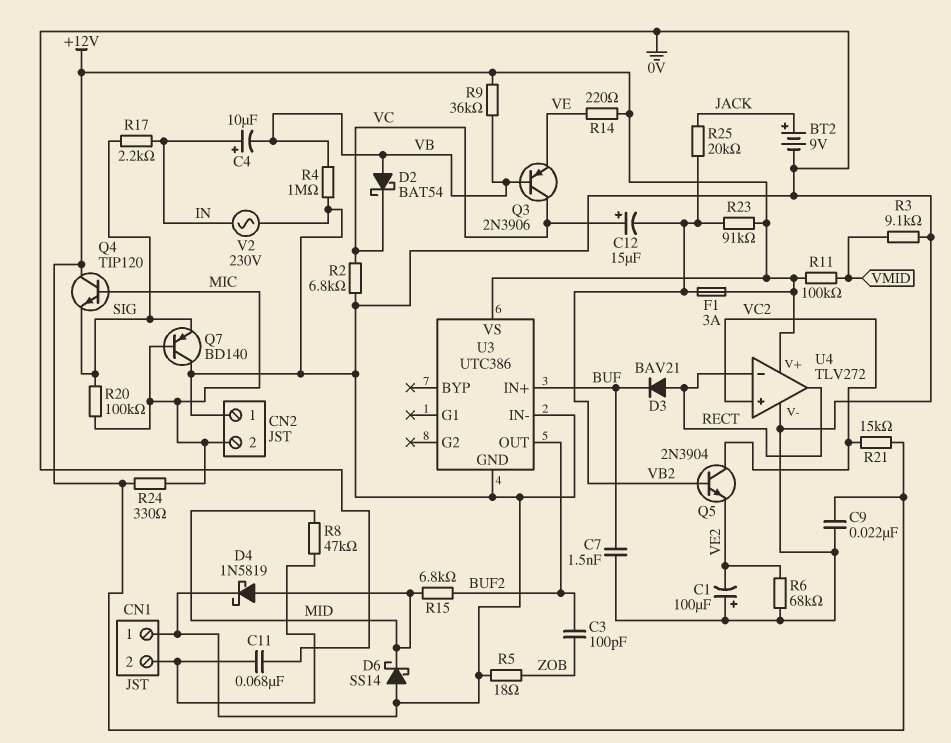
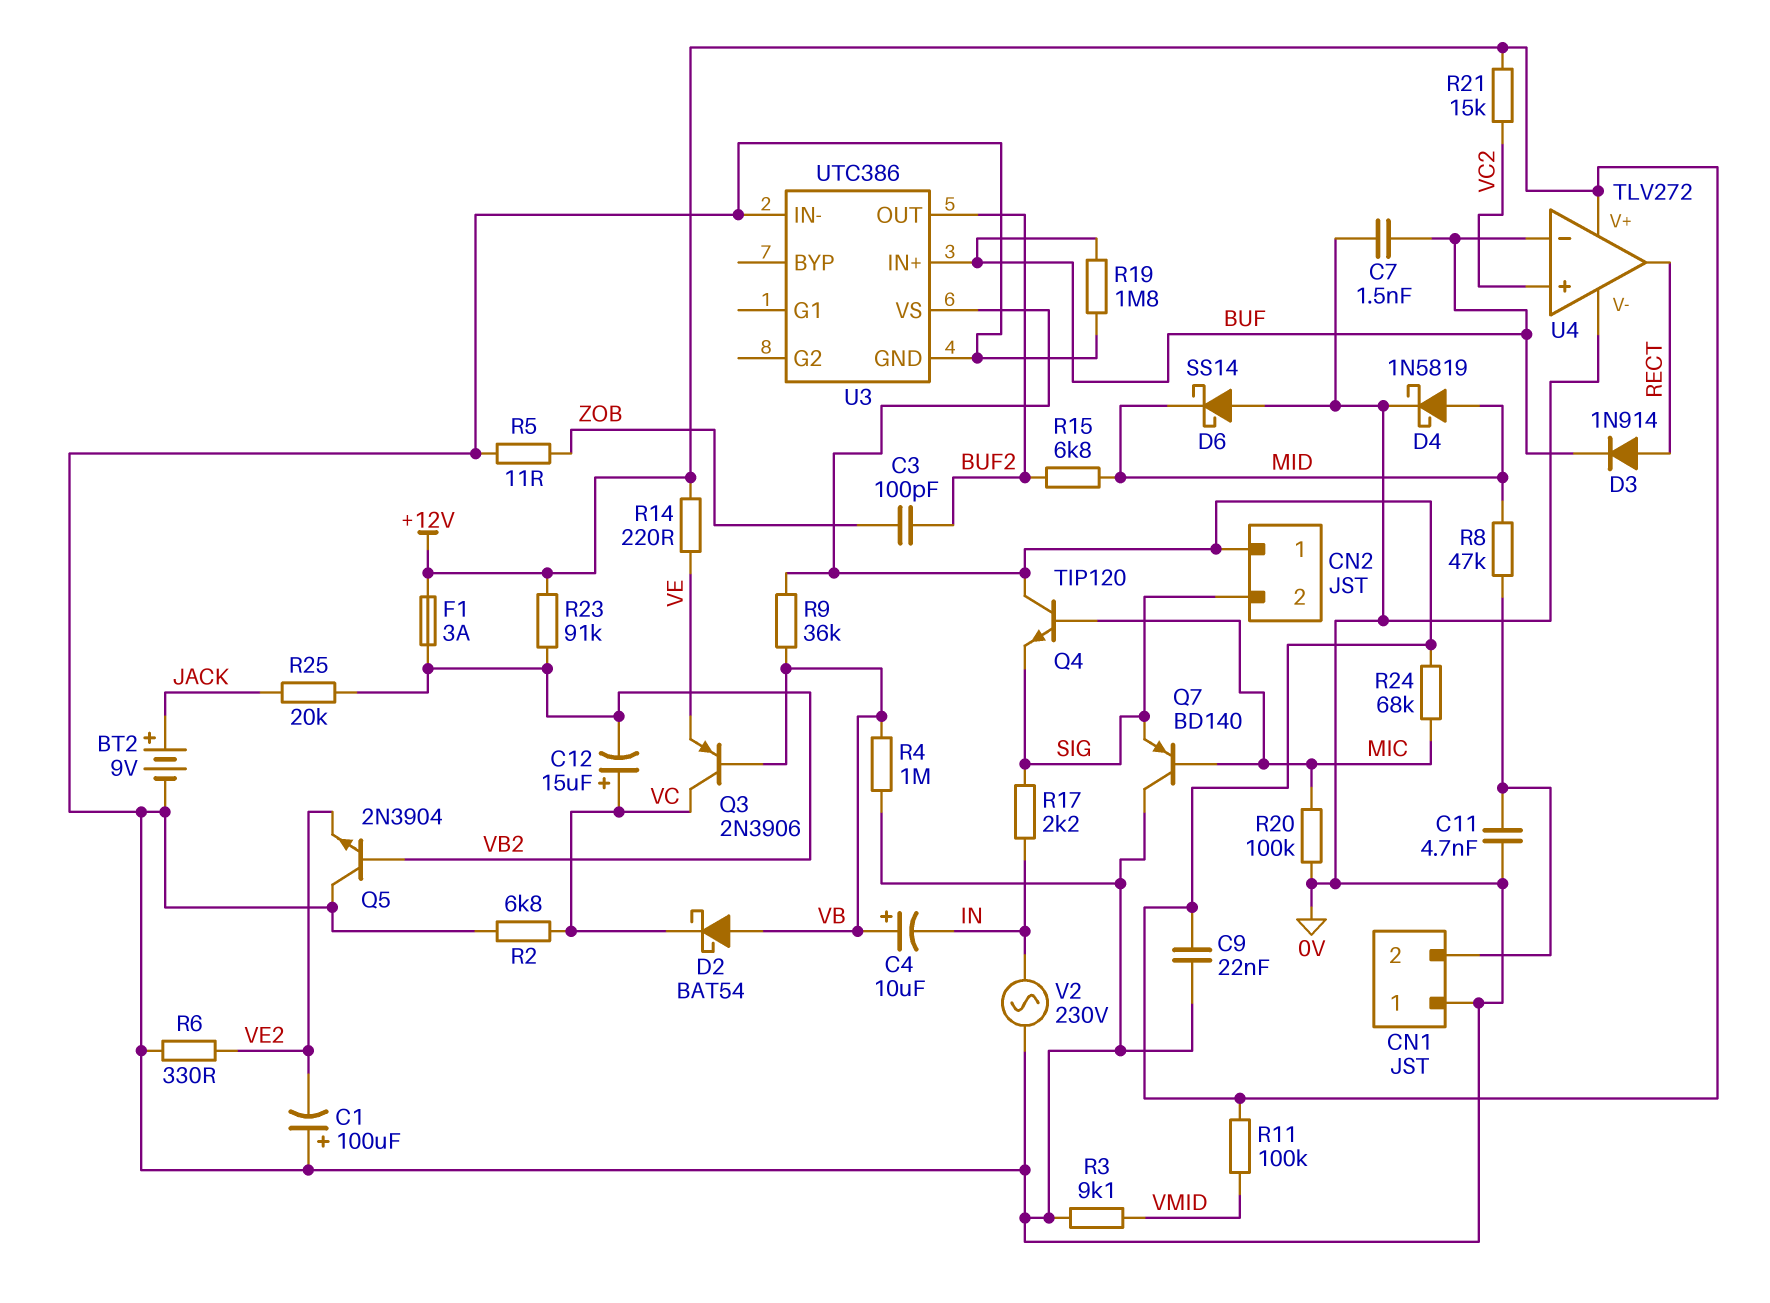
C4: 10uF (plus IN, minus VB) -> 10uF (plus VB, minus IN)
C11: 68nF (0V, CN1/2) -> 4.7nF (0V, CN1/2)
CN2 pin 1: 0V -> +12V
CN2 pin 2: MIC -> SIG
D3: diode BAV21 (A RECT, K BUF) -> diode 1N914 (A RECT, K BUF)
Q5: NPN 2N3904 (B VB2, C VC2, E VE2) -> NPN 2N3904 (B VB2, C 0V, E VE2)
R5: 18 (0V, ZOB) -> 11 (0V, ZOB)
R6: 68k (0V, VE2) -> 330 (0V, VE2)
R19: none -> 1.8M (0V, BUF)
R20: 100k (MIC, SIG) -> 100k (0V, MIC)
R24: 330 (+12V, MIC) -> 68k (+12V, MIC)
U4 pin in-: RECT -> BUF

